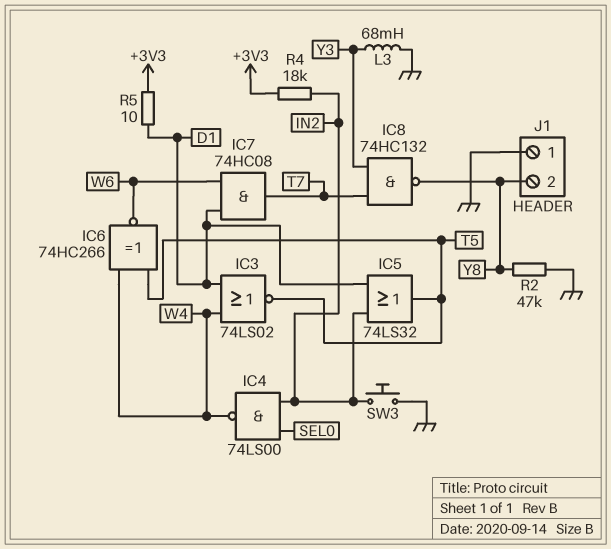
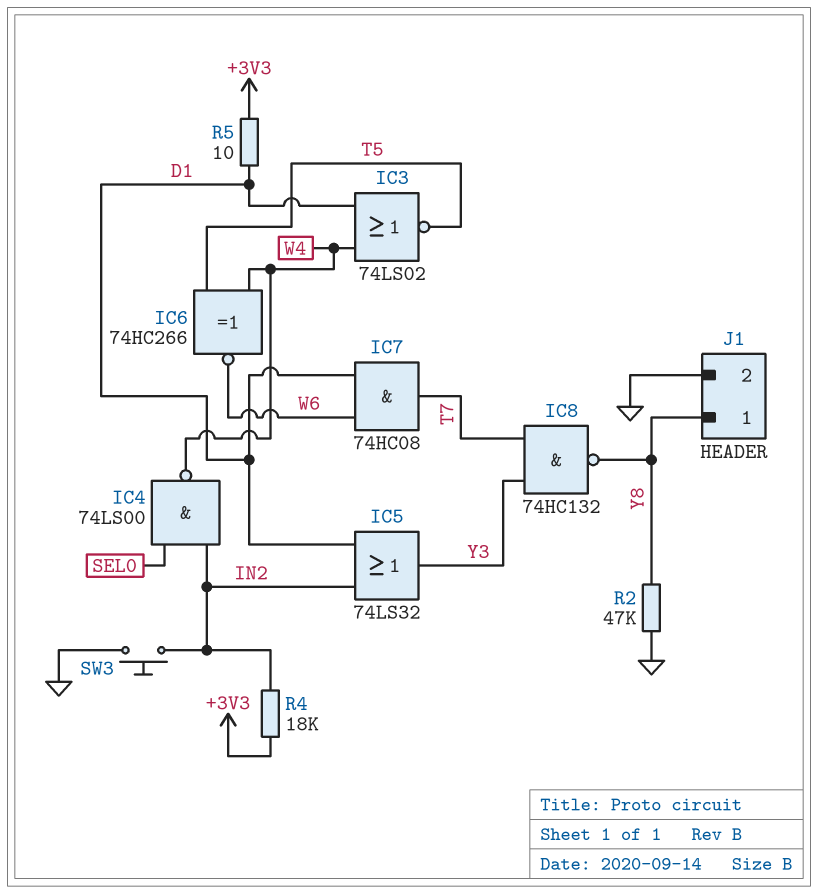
IC5: OR 74LS32 (in D1, in IN2, out T5) -> OR 74LS32 (in D1, in IN2, out Y3)
J1 pin 1: GND -> Y8
J1 pin 2: Y8 -> GND
L3: 68mH (GND, Y3) -> none

